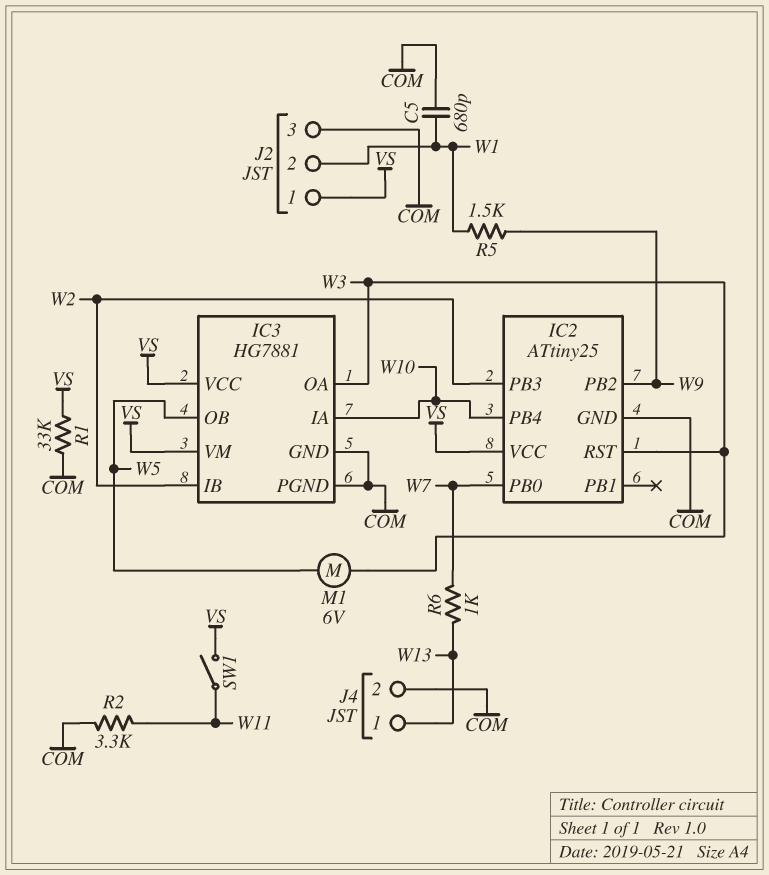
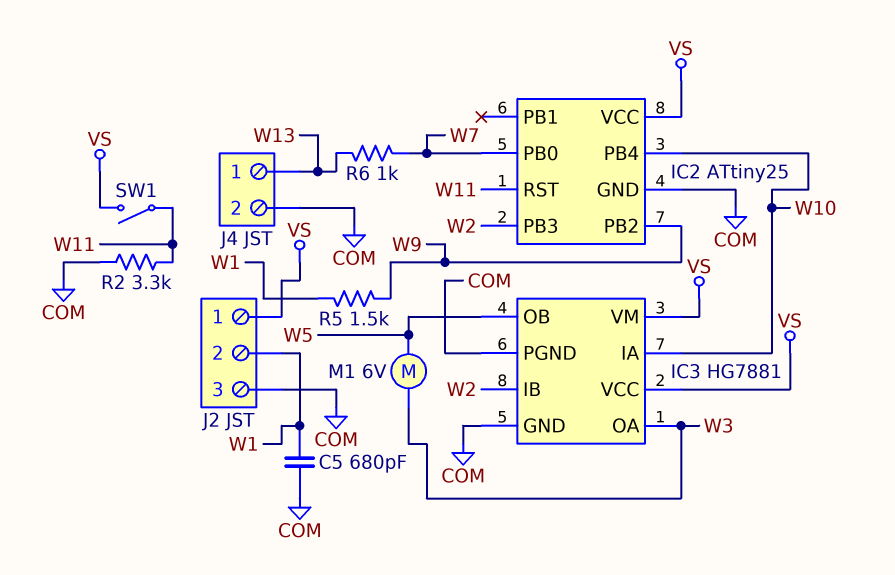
IC2 pin RST: W3 -> W11
R1: 33k (COM, VS) -> none

